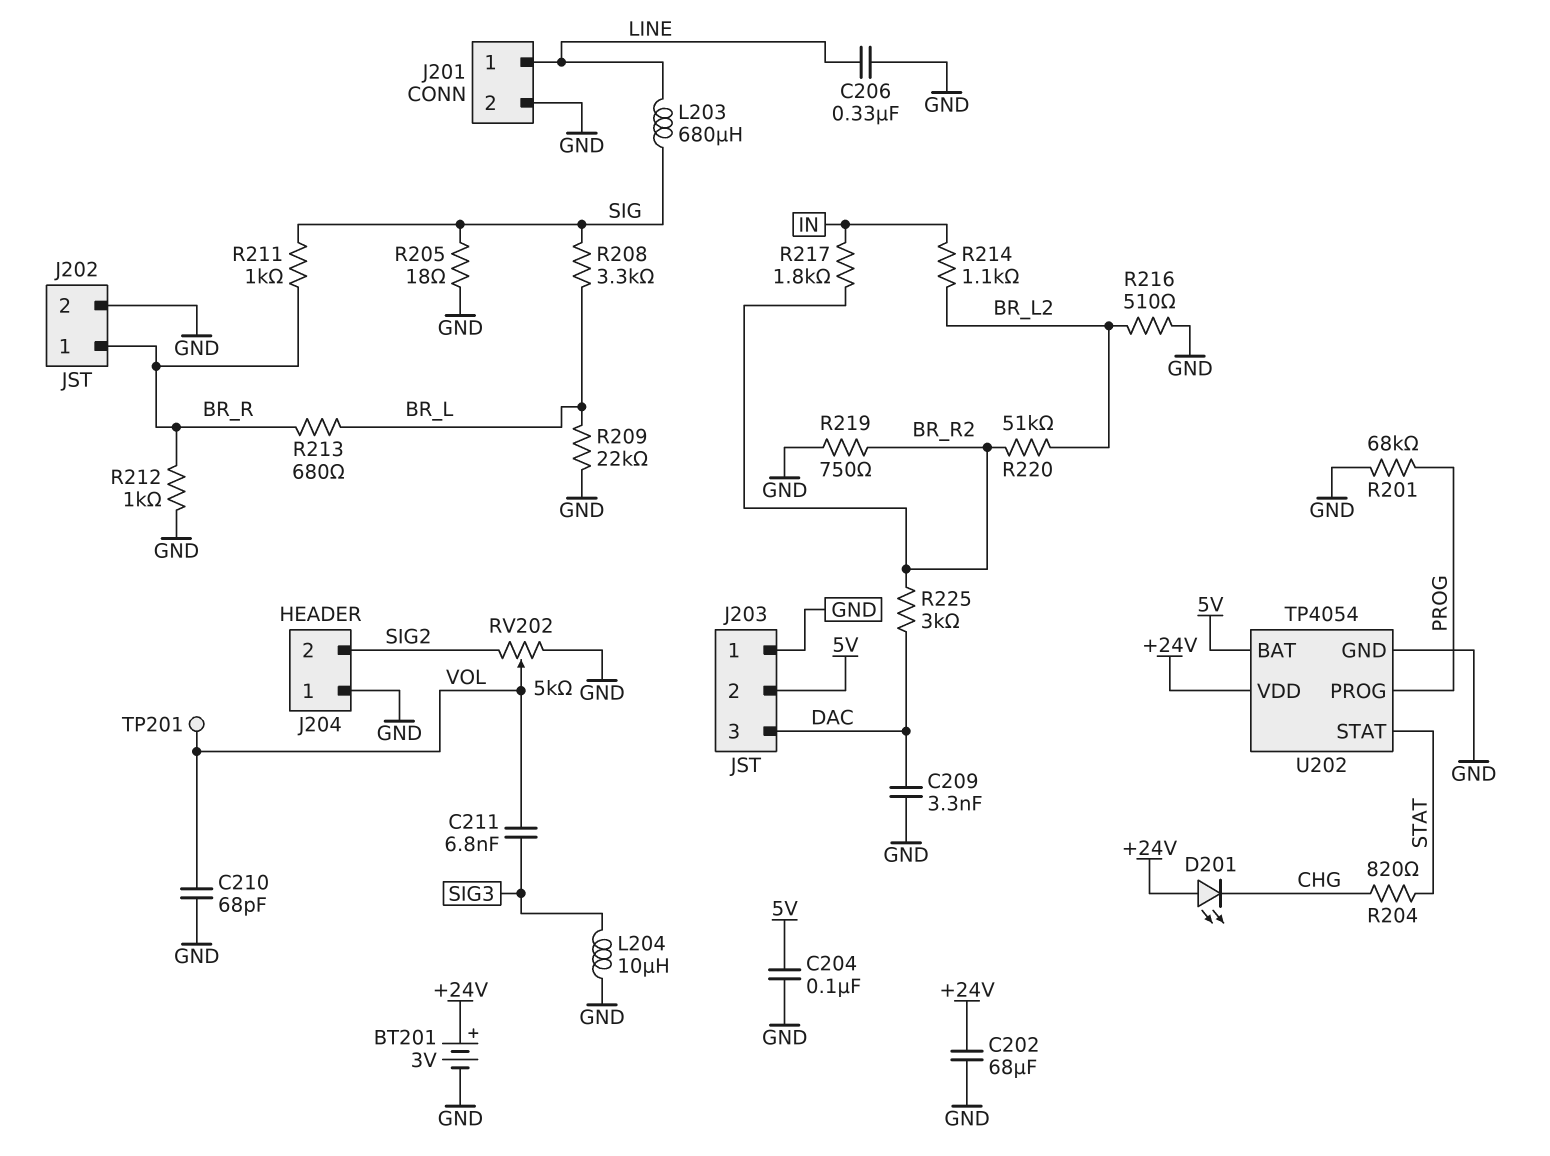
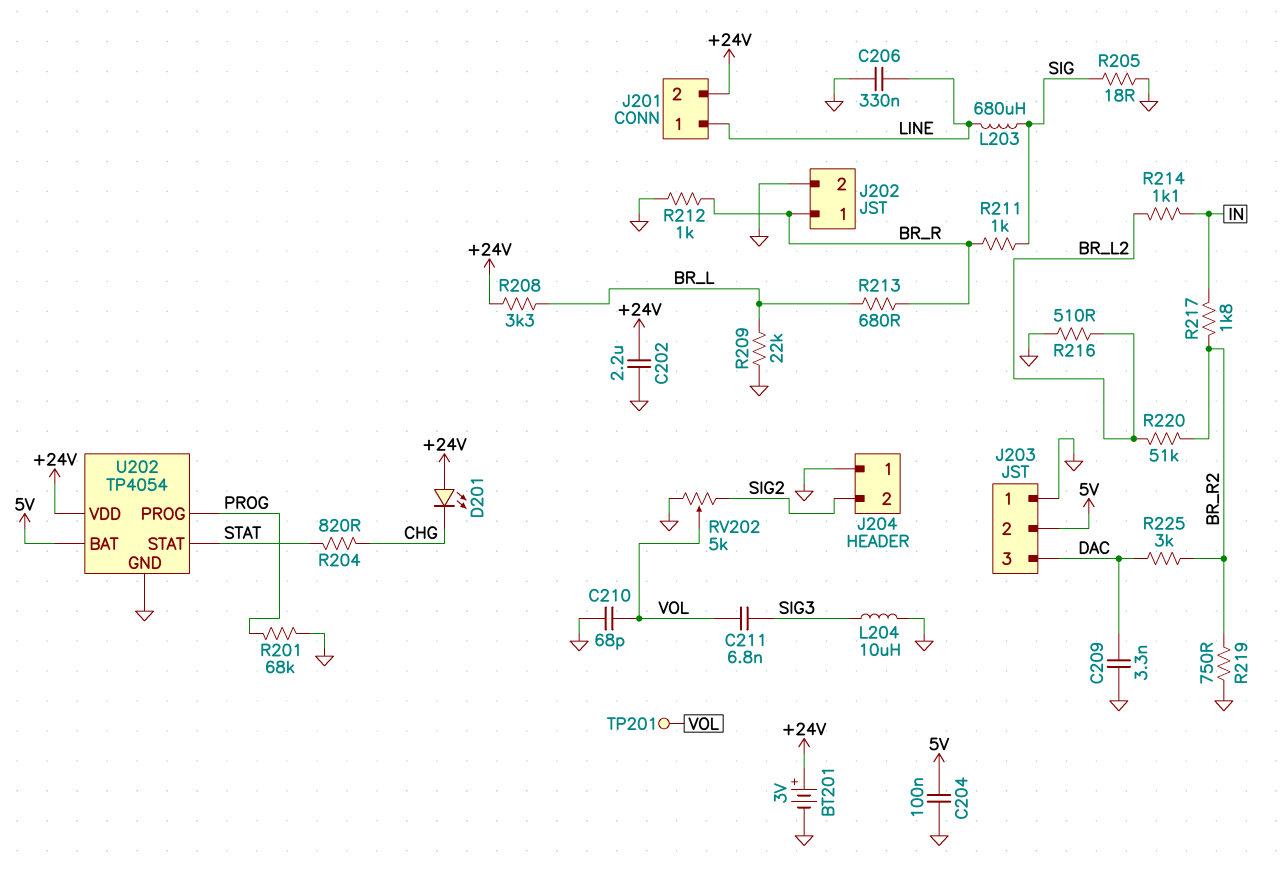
C202: 68uF (+24V, GND) -> 2.2uF (+24V, GND)
J201 pin 2: GND -> +24V
R208: 3.3k (BR_L, SIG) -> 3.3k (+24V, BR_L)

